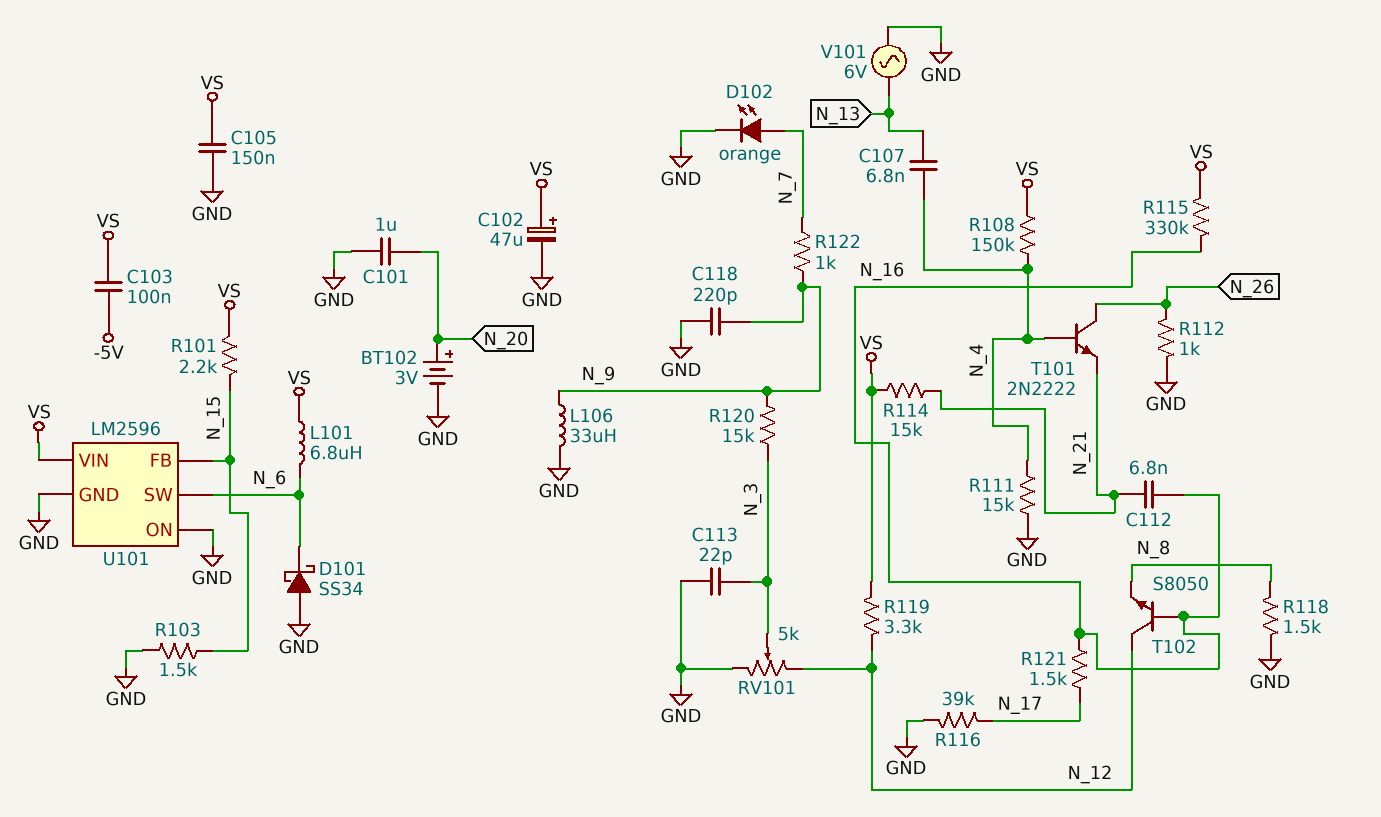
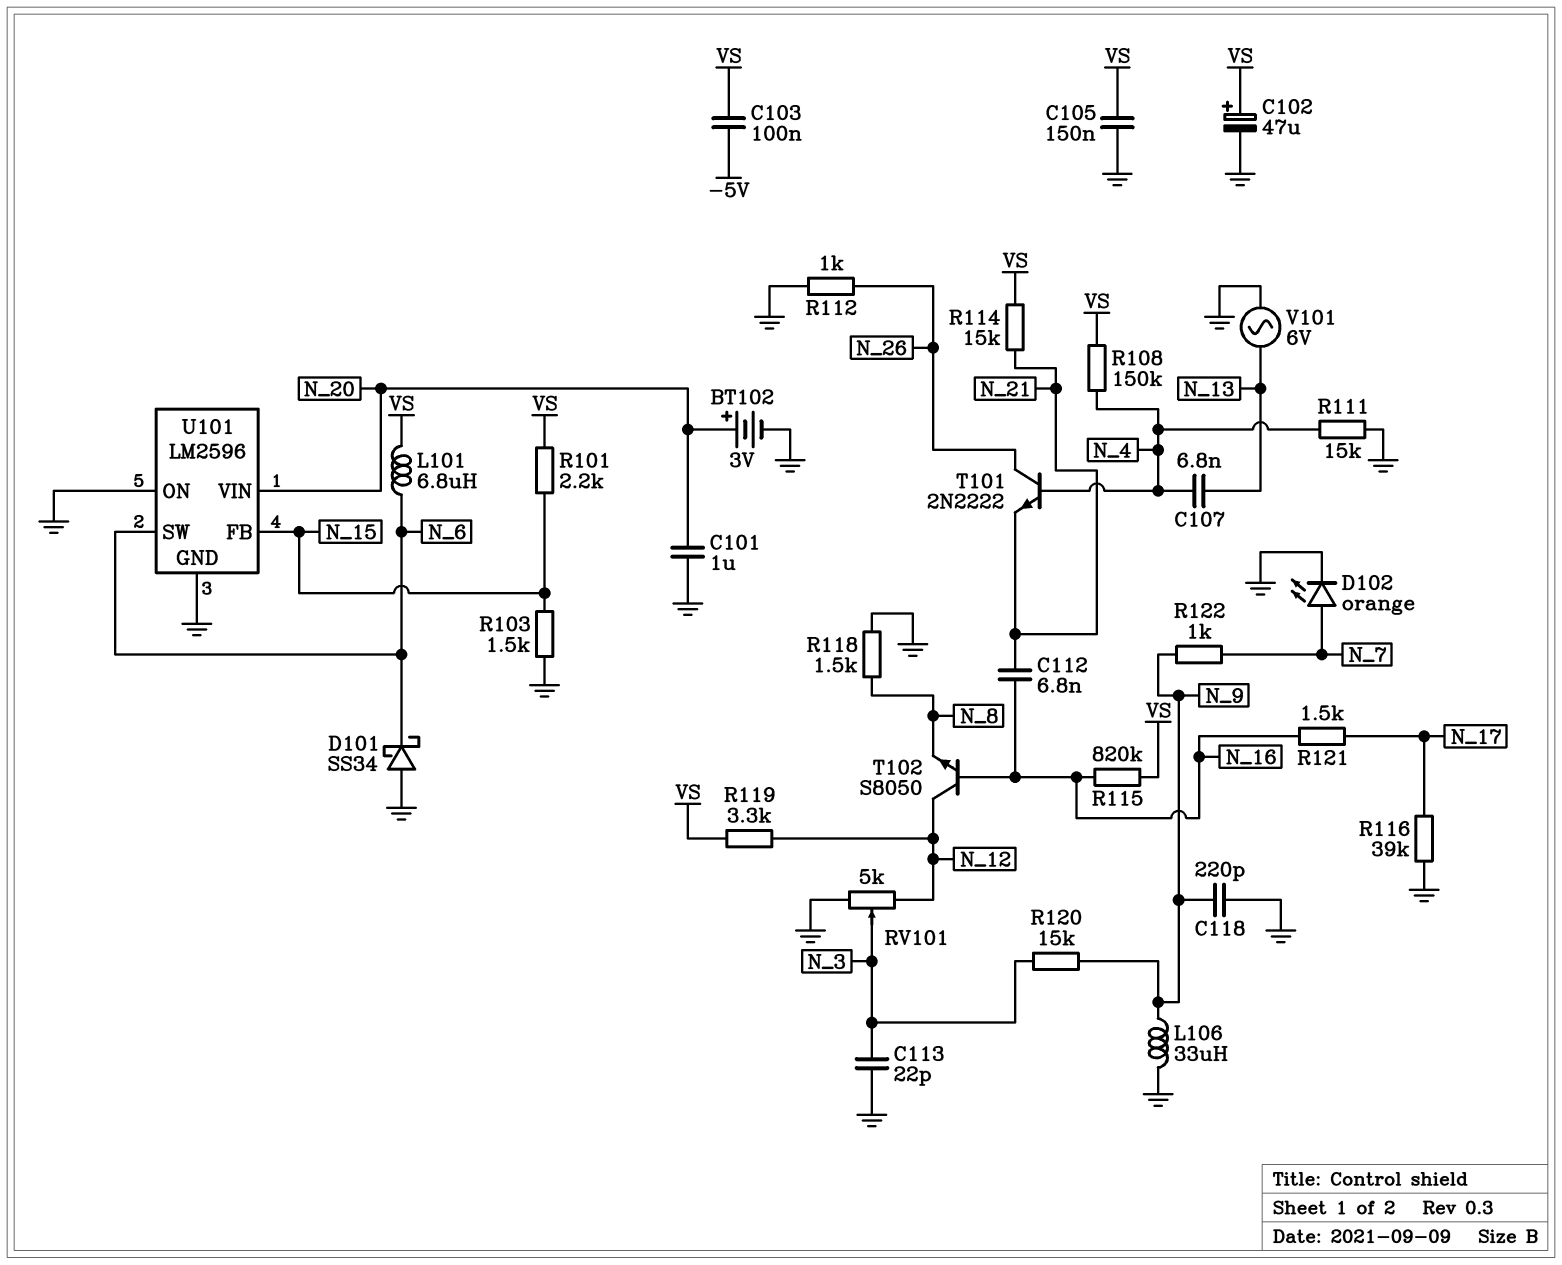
R115: 330k (N_16, VS) -> 820k (N_16, VS)
U101 pin VIN: VS -> N_20

